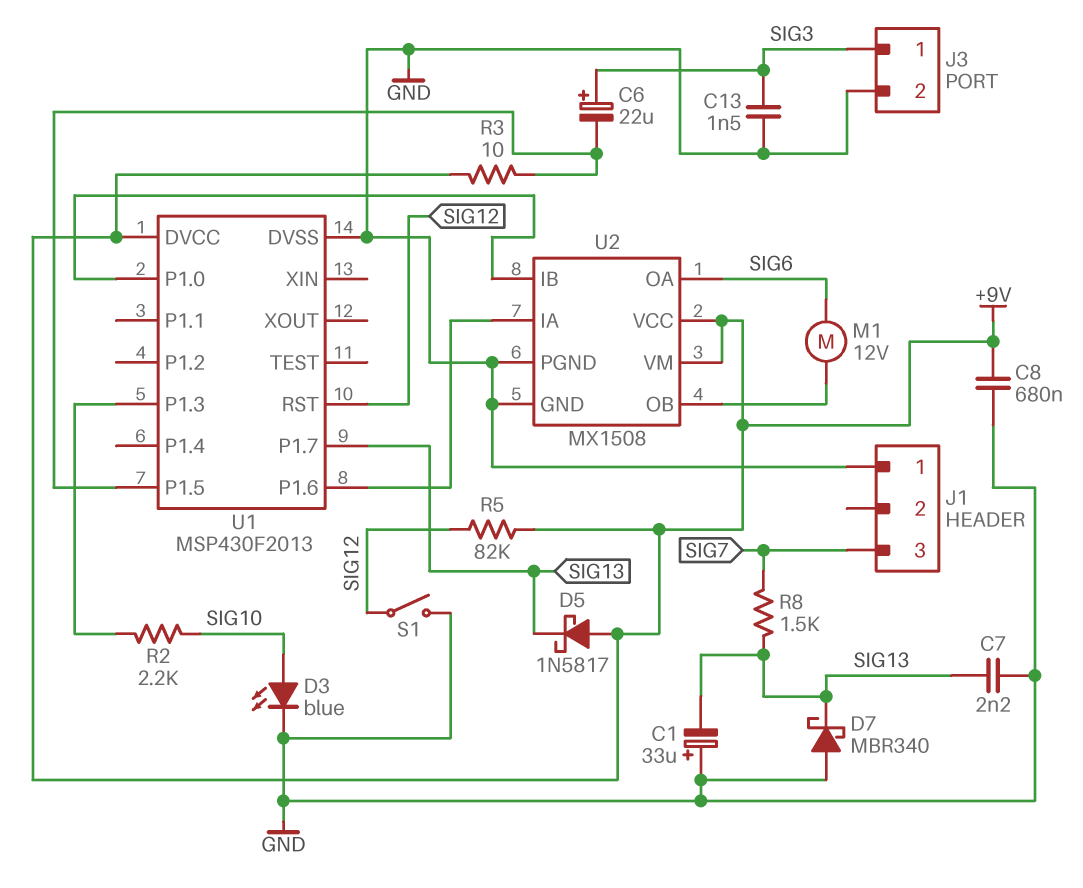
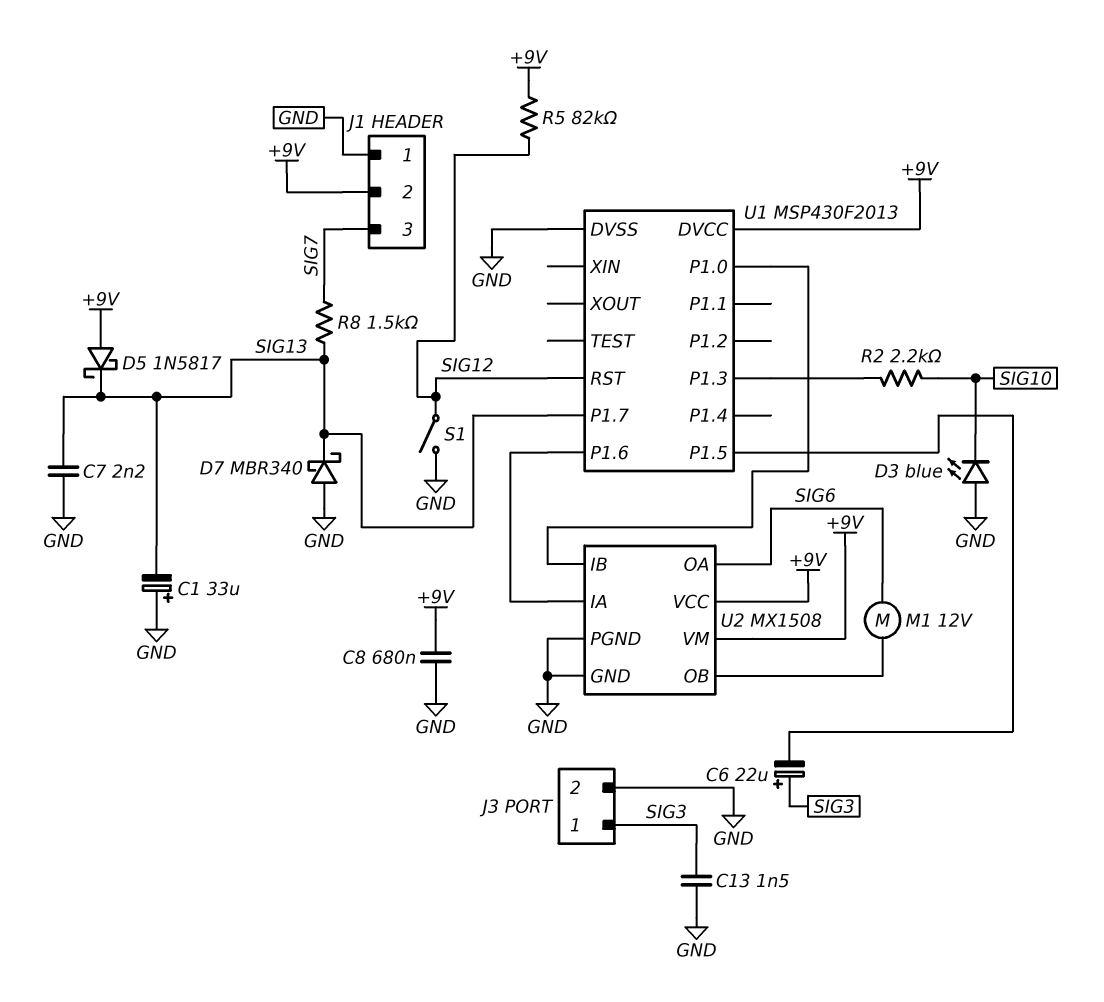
D3: LED blue (A SIG10, K GND) -> LED blue (A GND, K SIG10)
J1 pin 2: none -> +9V
R3: 10 (+9V, U1/P1.5) -> none

